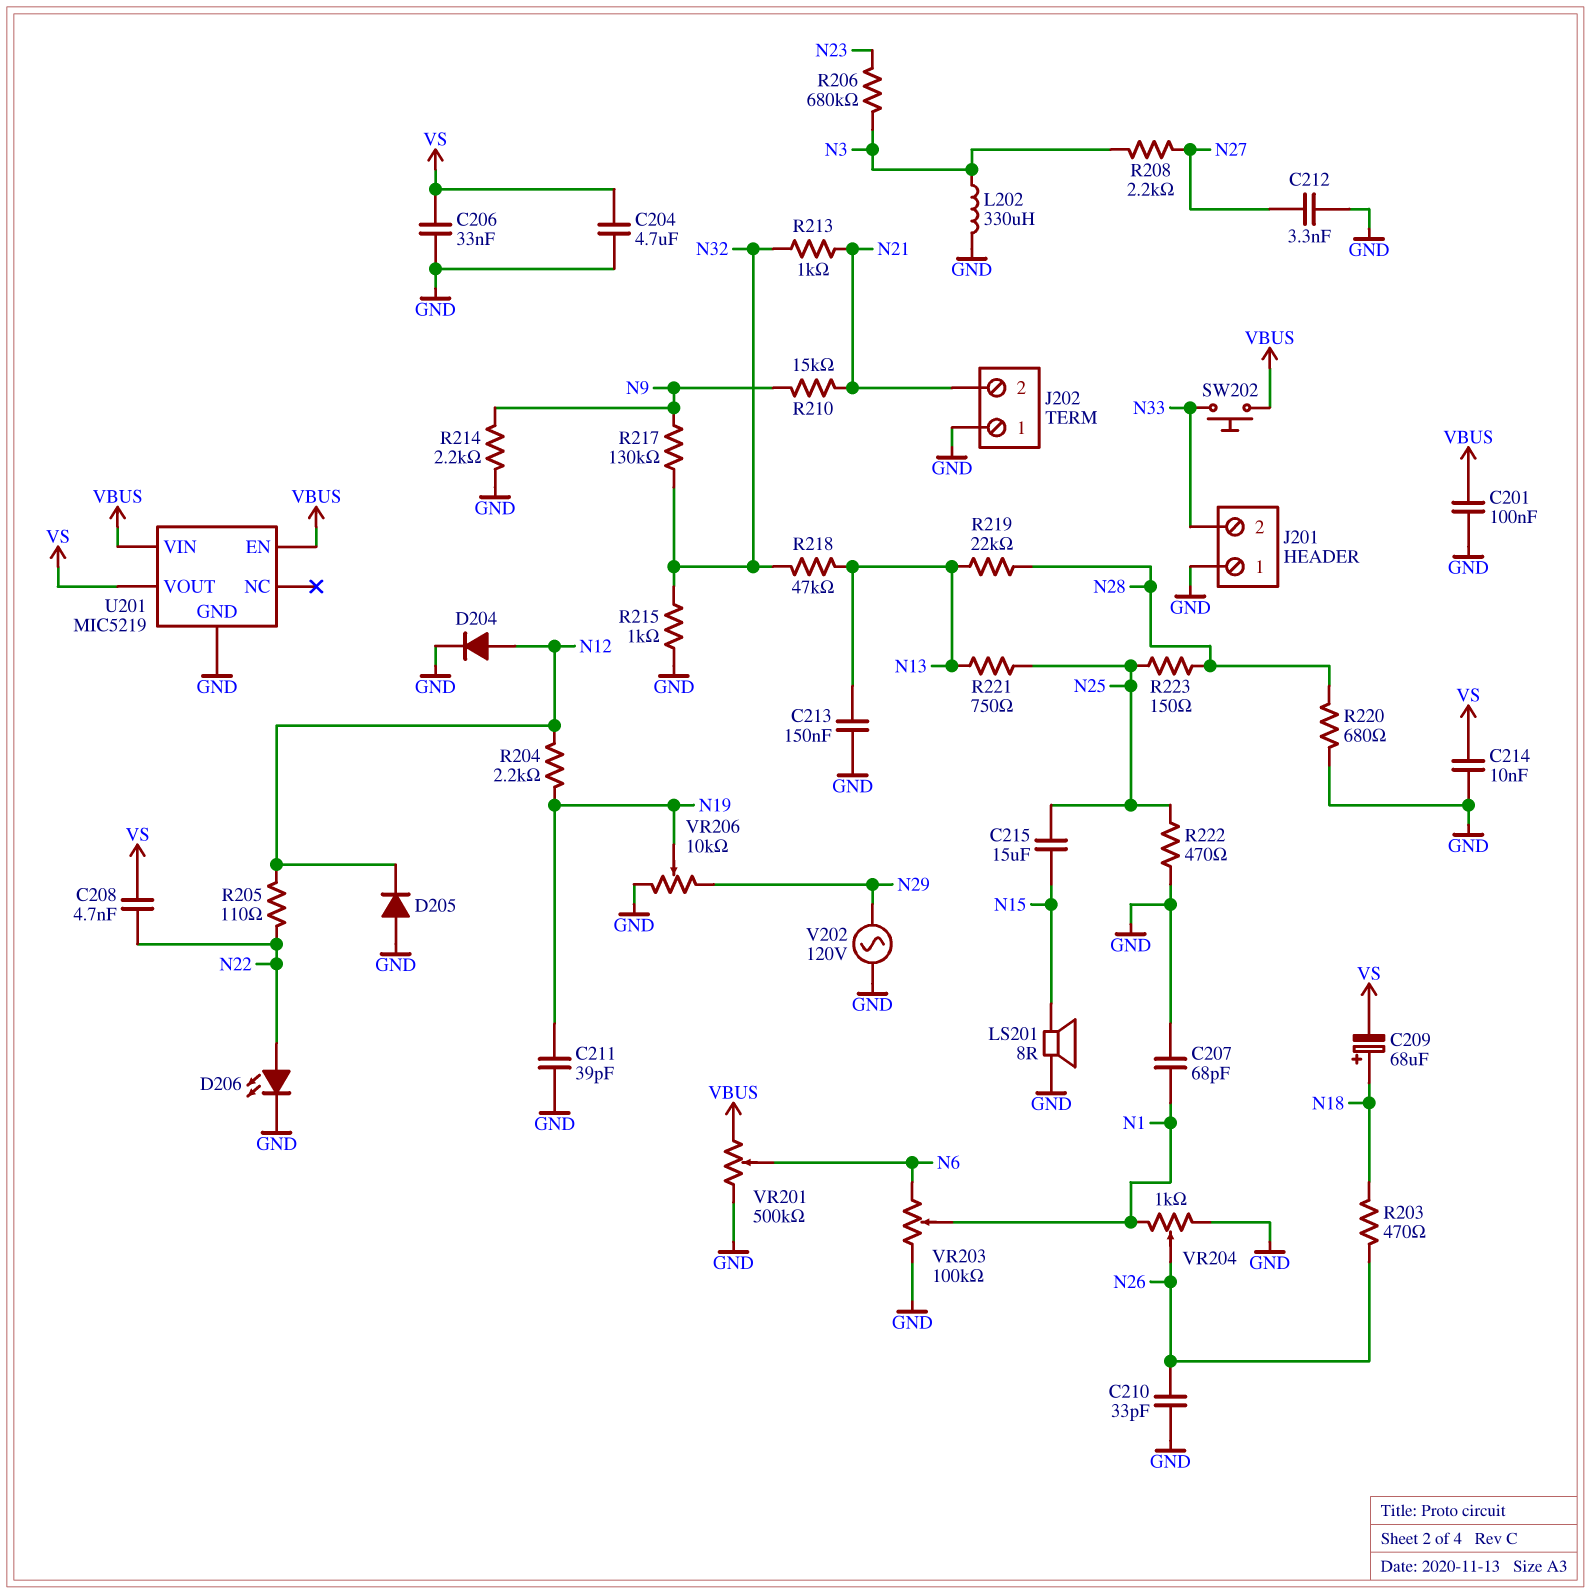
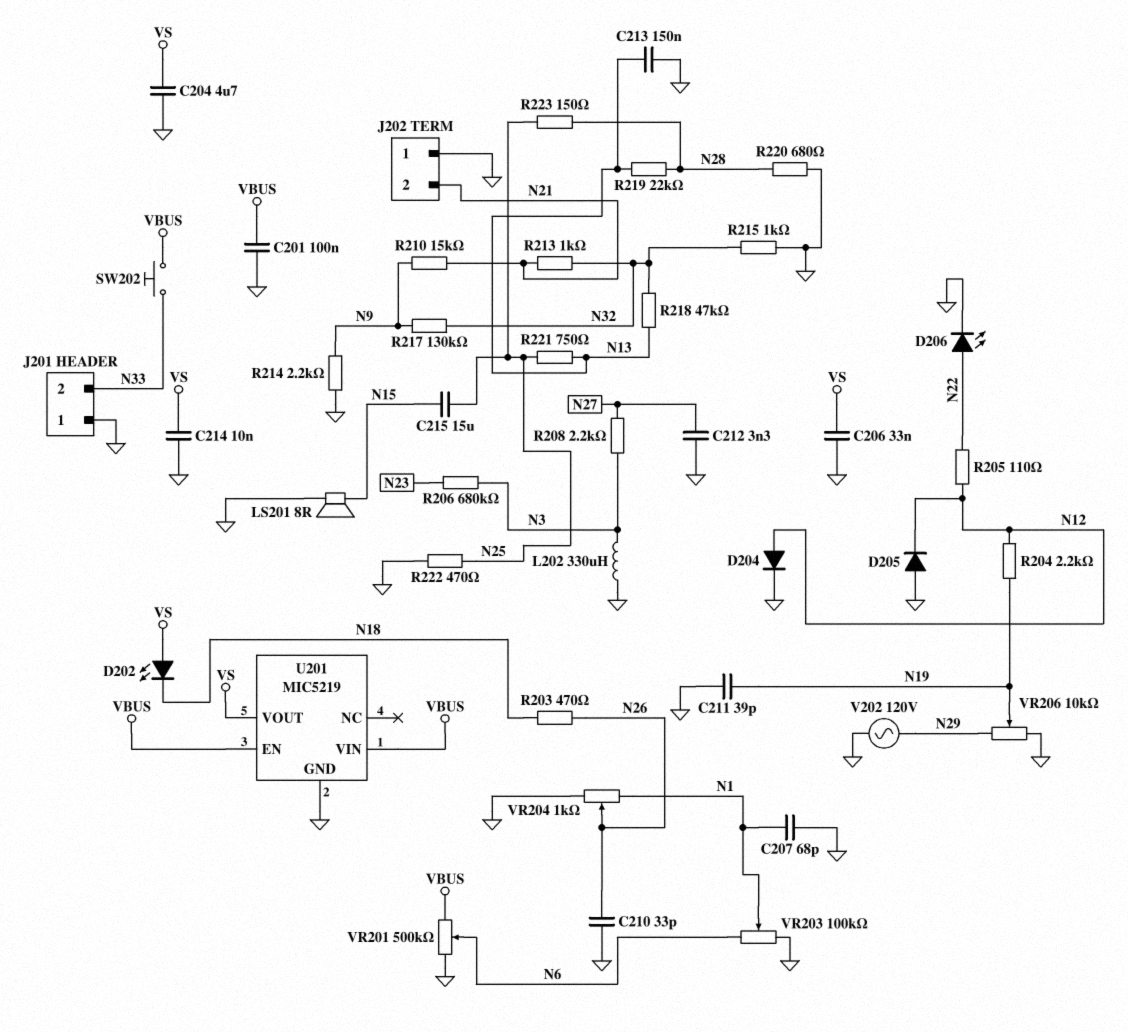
C208: 4.7nF (N22, VS) -> none
C209: 68uF (plus N18, minus VS) -> none
D202: none -> LED (A VS, K N18)

